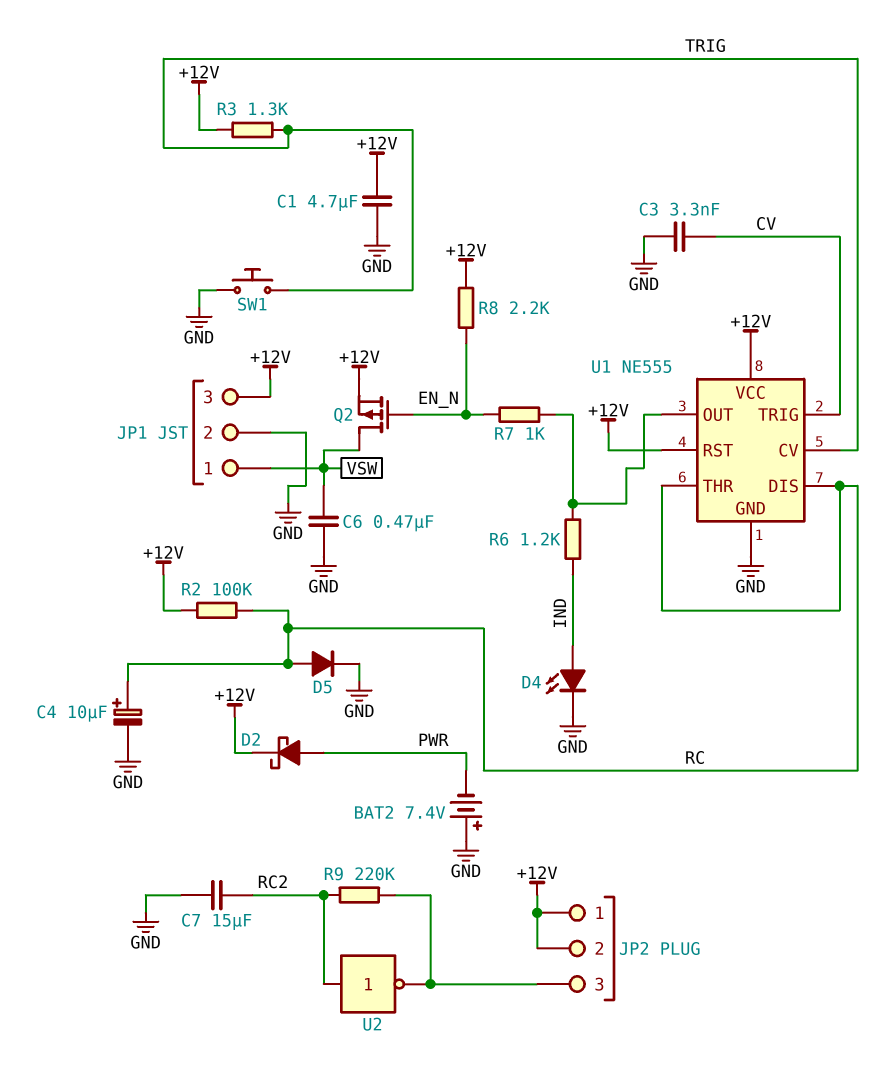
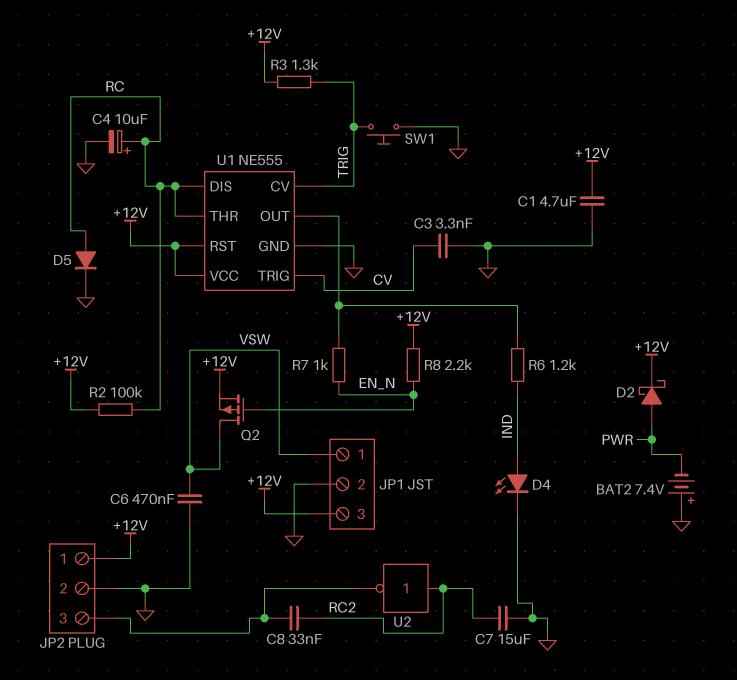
C8: none -> 33nF (JP2/3, RC2)
JP2 pin 2: +12V -> GND
R9: 220k (JP2/3, RC2) -> none

